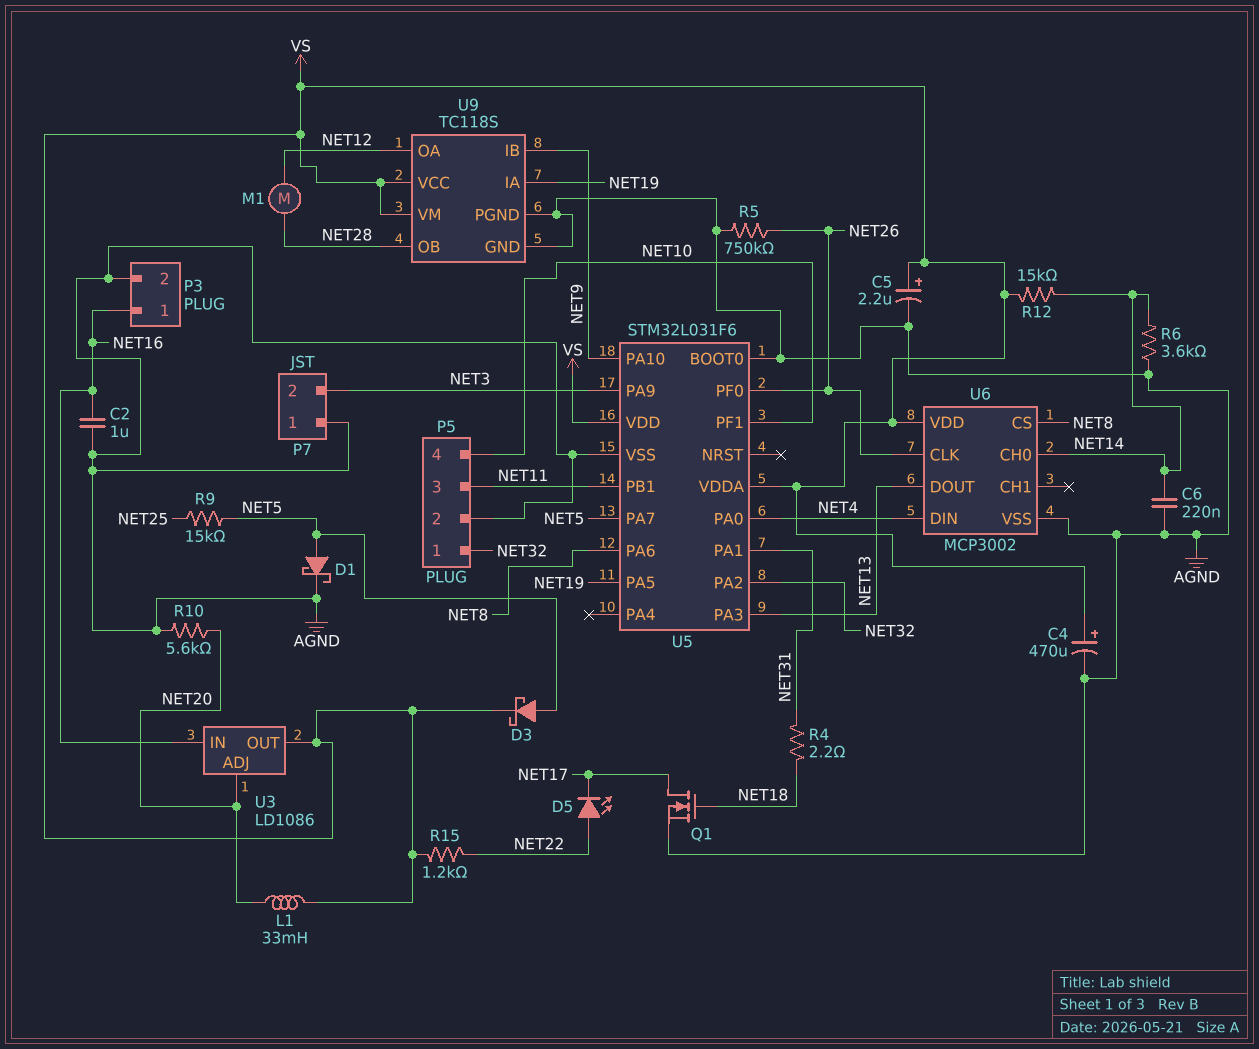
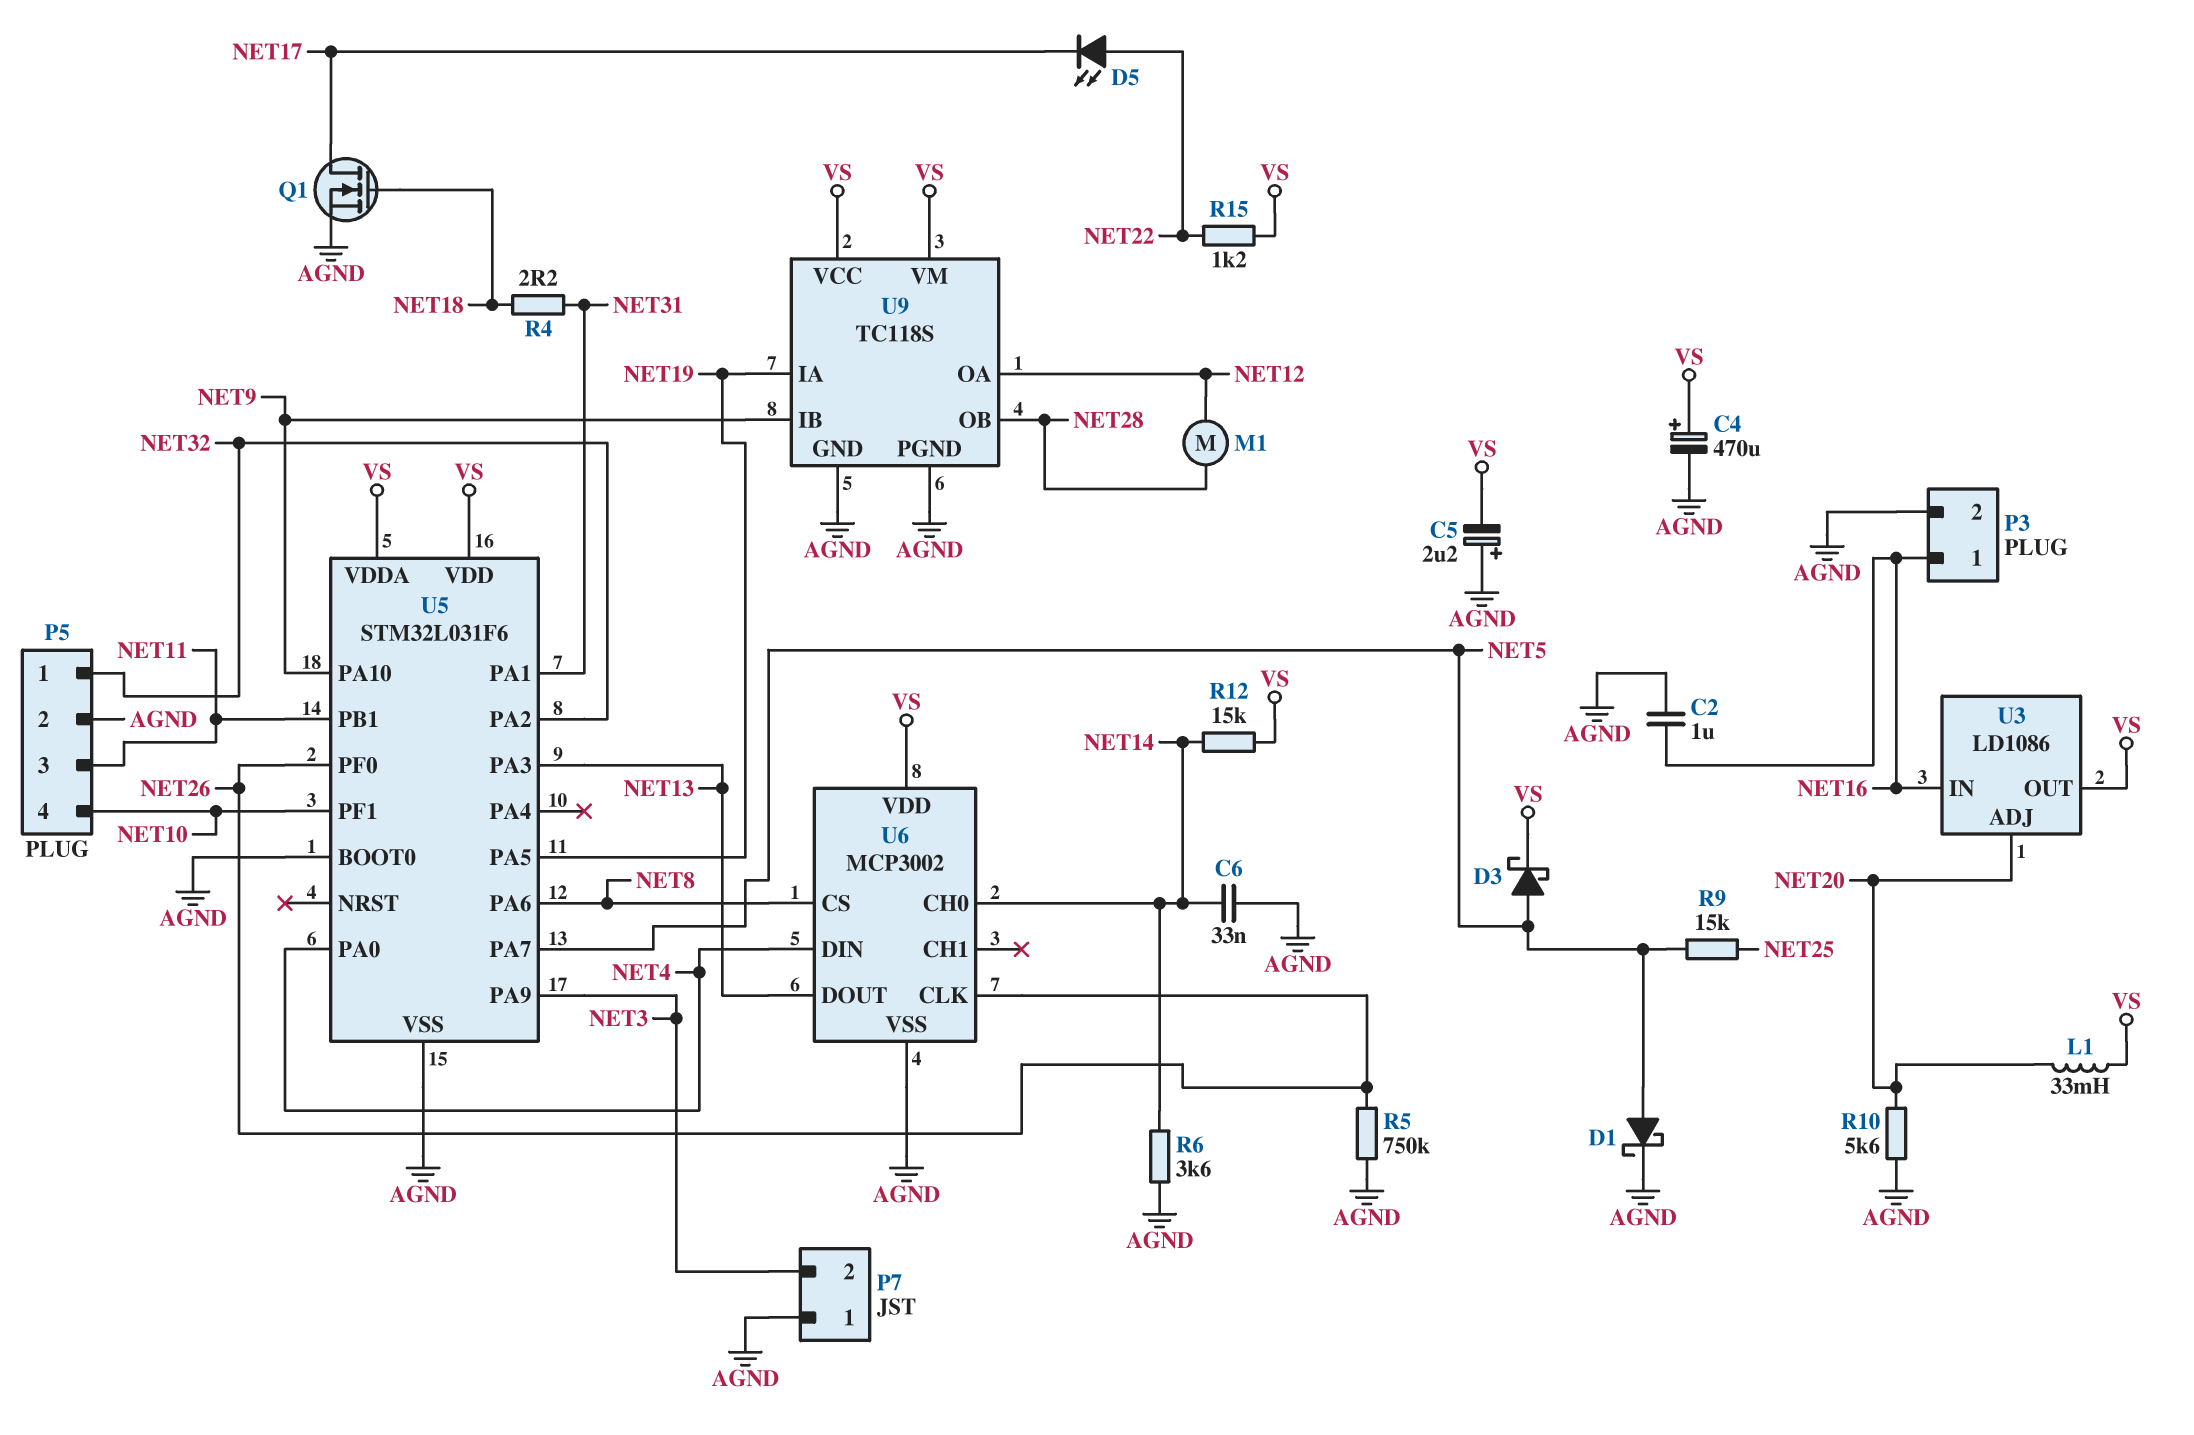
C5: 2.2uF (plus VS, minus AGND) -> 2.2uF (plus AGND, minus VS)
C6: 220nF (AGND, NET14) -> 33nF (AGND, NET14)

